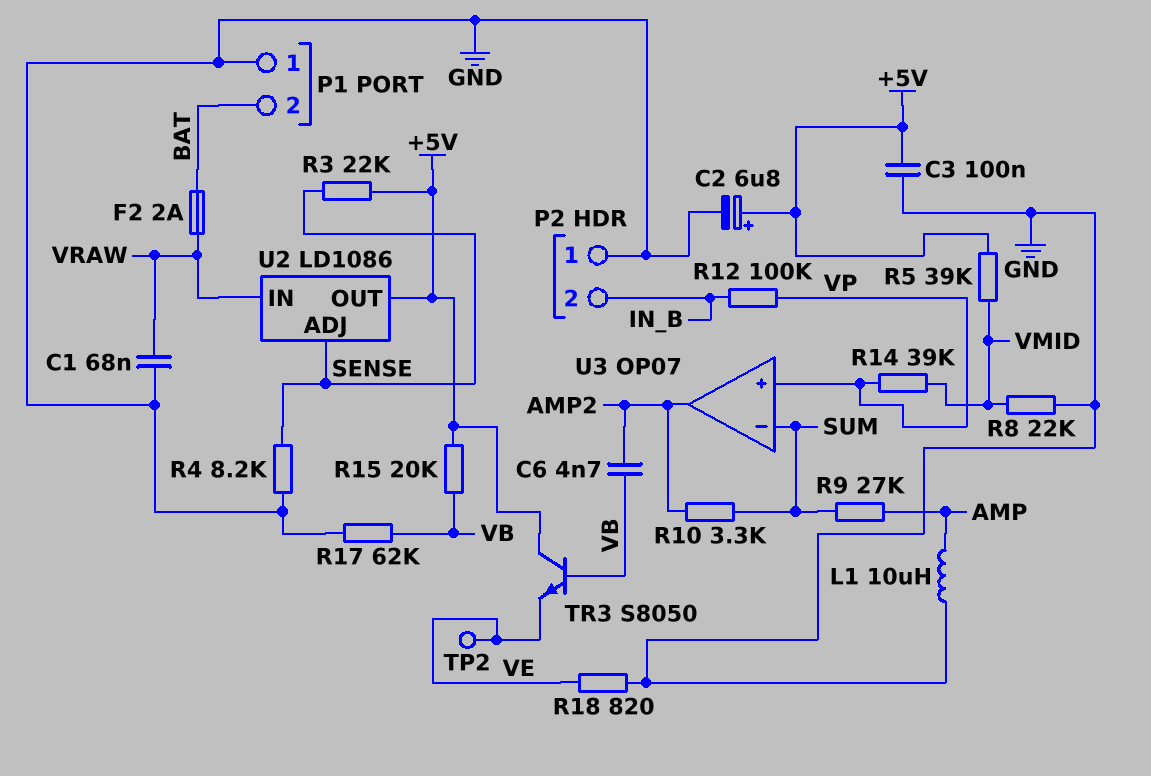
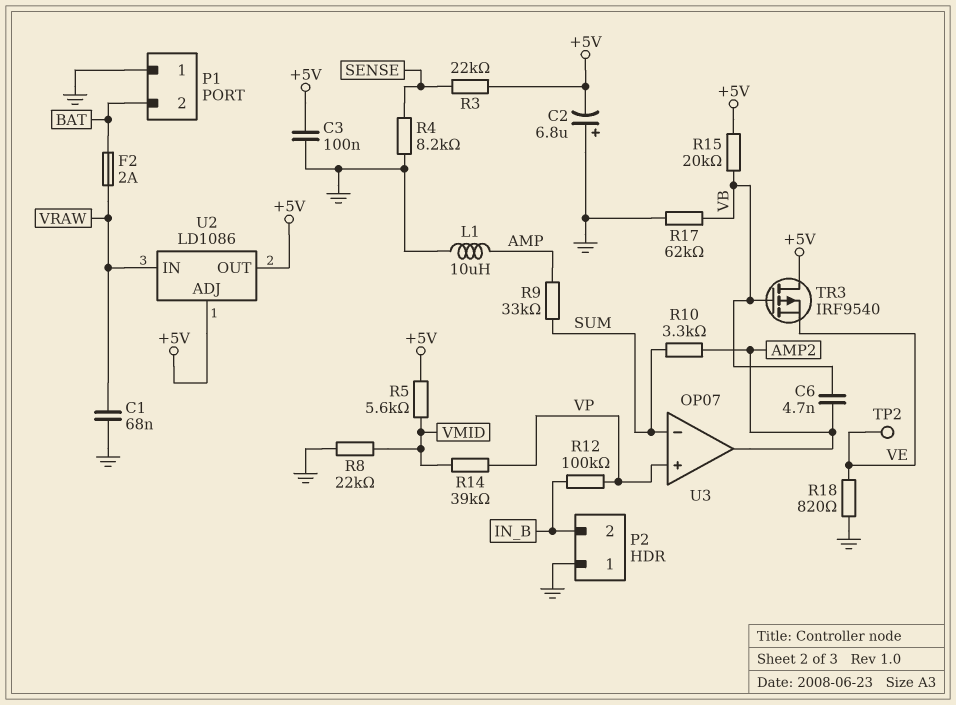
C2: 6.8uF (plus +5V, minus GND) -> 6.8uF (plus GND, minus +5V)
R5: 39k (+5V, VMID) -> 5.6k (+5V, VMID)
R9: 27k (AMP, SUM) -> 33k (AMP, SUM)
TR3: NPN S8050 (B VB, C +5V, E VE) -> PMOS IRF9540 (G VB, D +5V, S VE)
U2 pin ADJ: SENSE -> +5V

